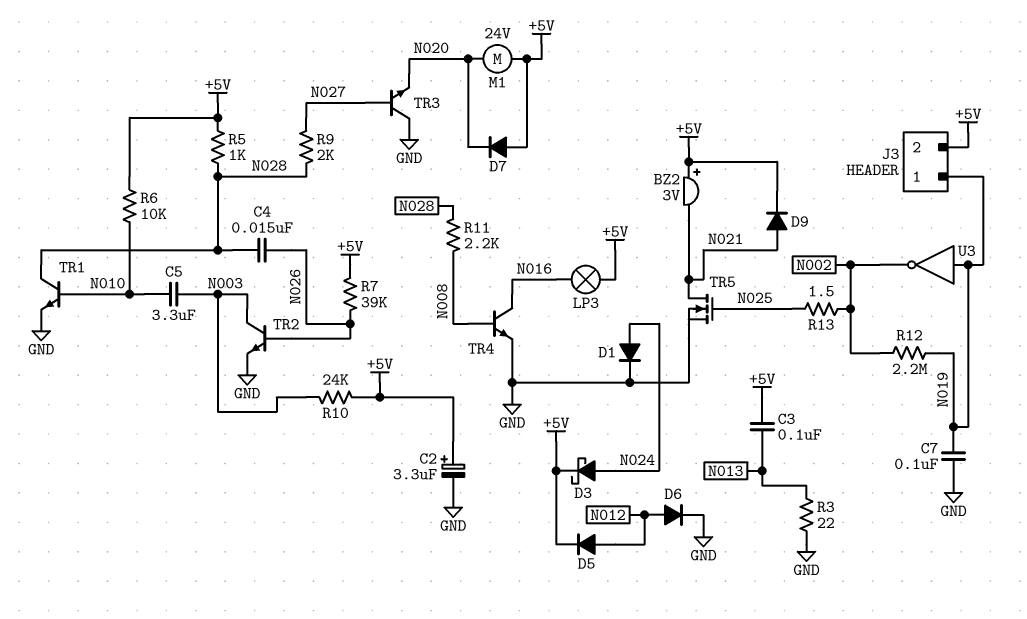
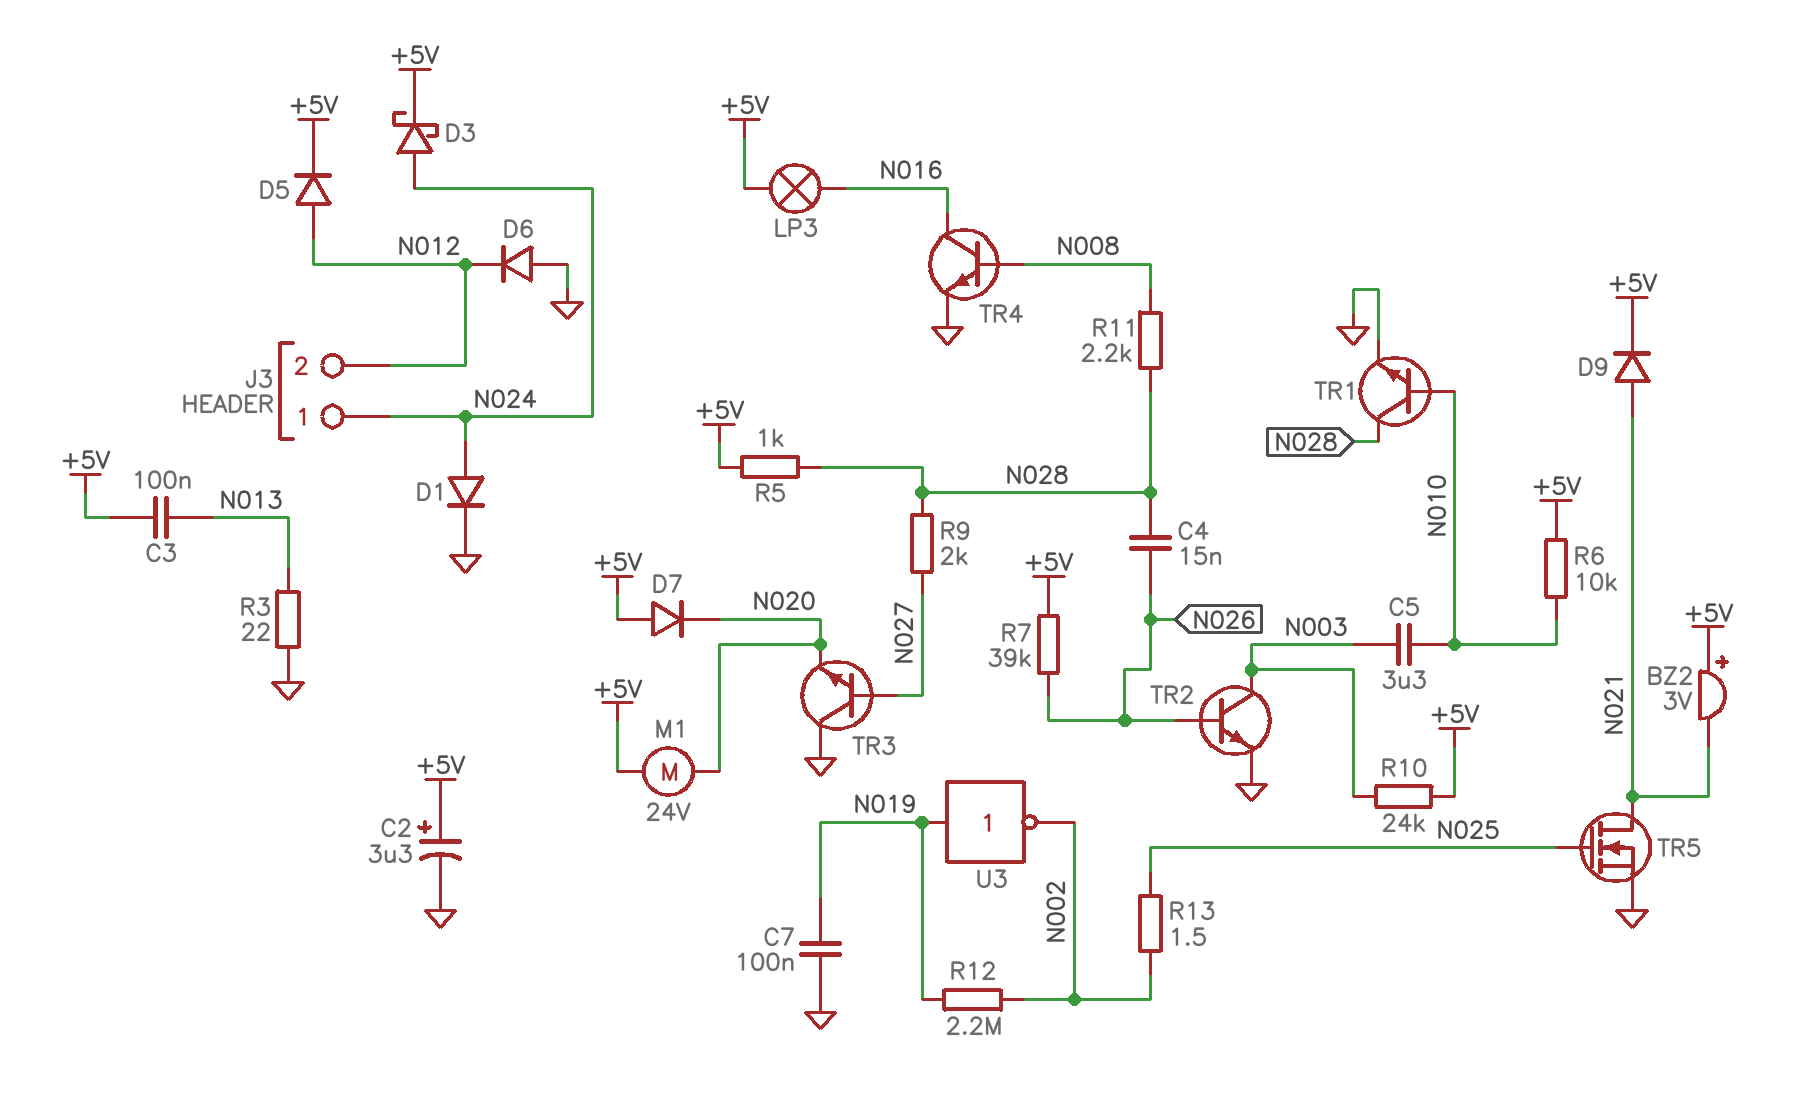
D6: diode (A N012, K GND) -> diode (A GND, K N012)
J3 pin 1: N019 -> N024
J3 pin 2: +5V -> N012

